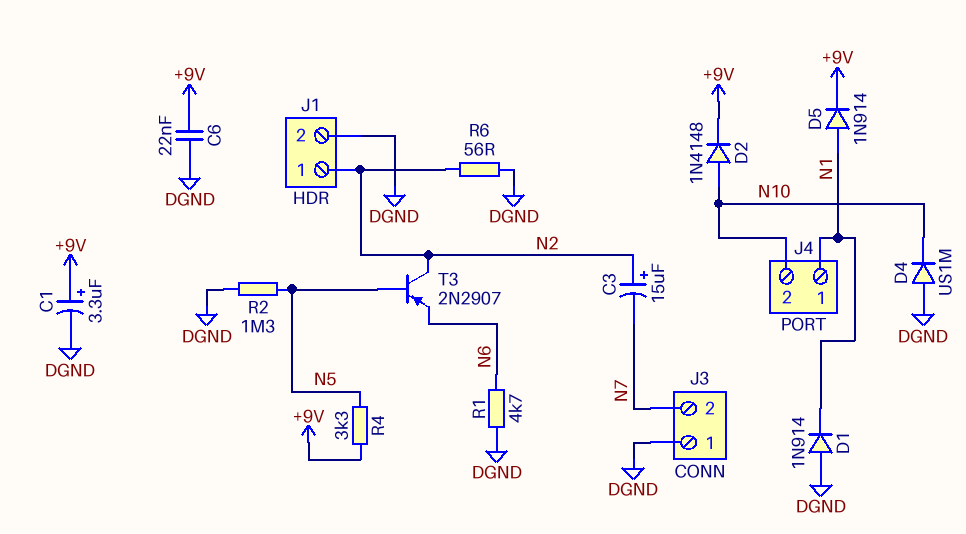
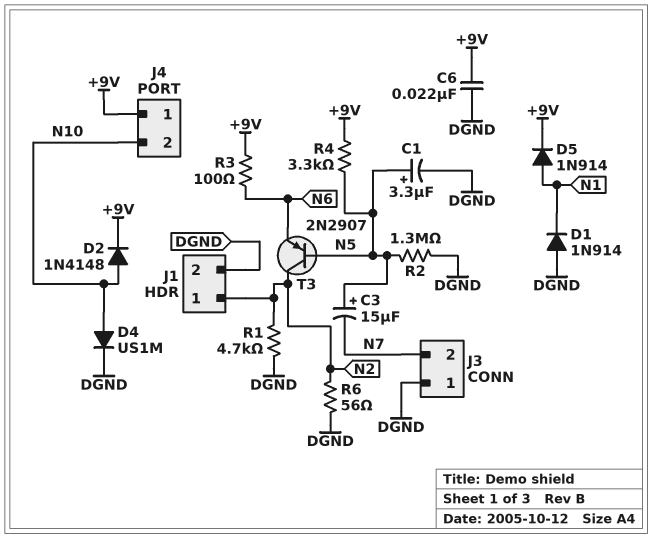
C1: 3.3uF (plus +9V, minus DGND) -> 3.3uF (plus N5, minus DGND)
C3: 15uF (plus N2, minus N7) -> 15uF (plus N5, minus N7)
D4: diode US1M (A DGND, K N10) -> diode US1M (A N10, K DGND)
J4 pin 1: N1 -> +9V
R1: 4.7k (DGND, N6) -> 4.7k (DGND, N2)
R3: none -> 100 (+9V, N6)

